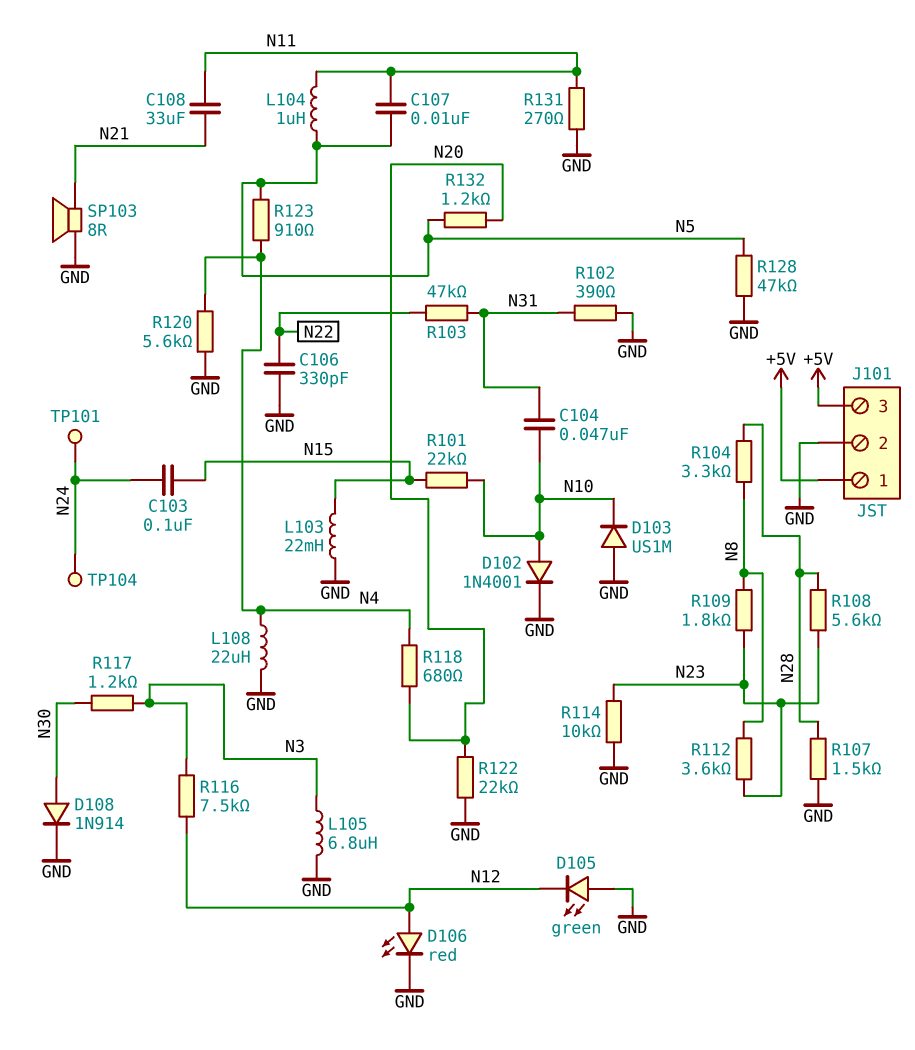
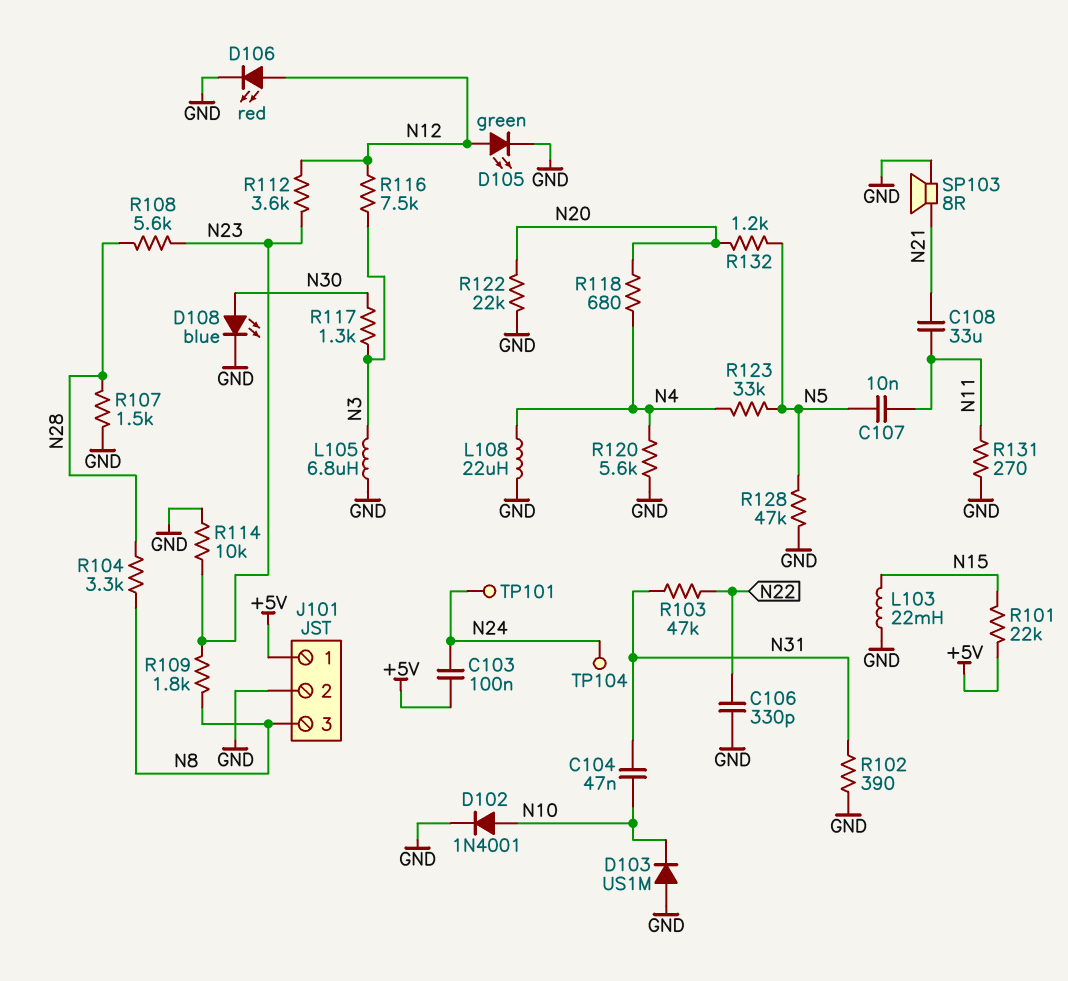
C103: 100nF (N15, N24) -> 100nF (+5V, N24)
D105: LED green (A GND, K N12) -> LED green (A N12, K GND)
D108: diode 1N914 (A N30, K GND) -> LED blue (A N30, K GND)
J101 pin 3: +5V -> N8
L104: 1uH (N5, N11) -> none
R101: 22k (N10, N15) -> 22k (+5V, N15)
R112: 3.6k (N8, N23) -> 3.6k (N12, N23)
R117: 1.2k (N3, N30) -> 1.3k (N3, N30)
R123: 910 (N4, N5) -> 33k (N4, N5)

